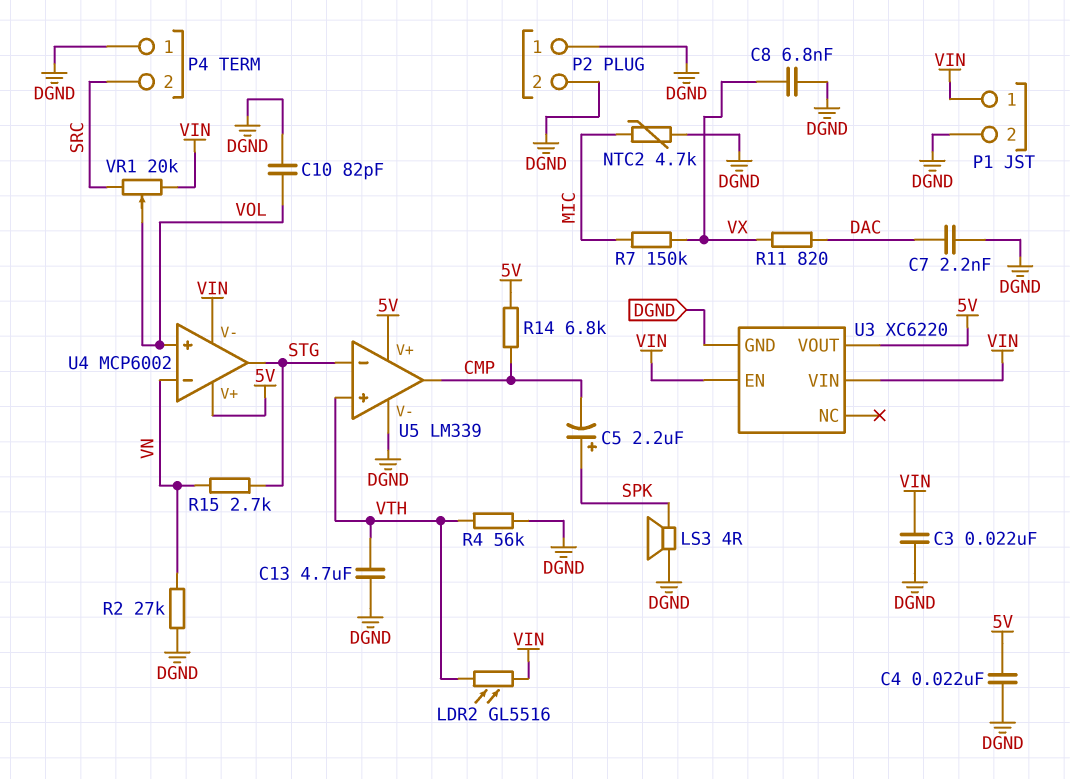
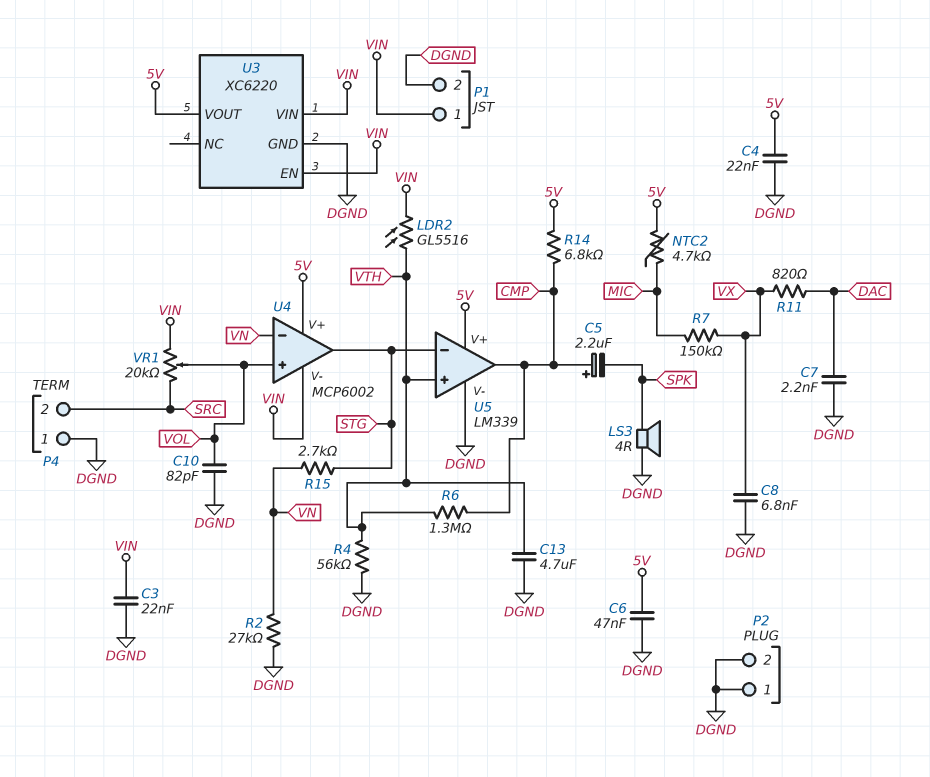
C5: 2.2uF (plus SPK, minus CMP) -> 2.2uF (plus CMP, minus SPK)
C6: none -> 47nF (5V, DGND)
NTC2: 4.7k (DGND, MIC) -> 4.7k (5V, MIC)
R6: none -> 1.3M (CMP, VTH)

